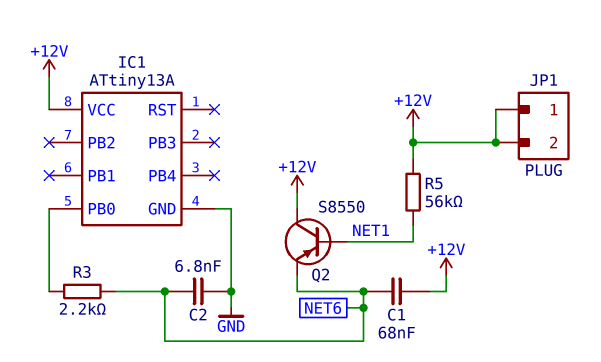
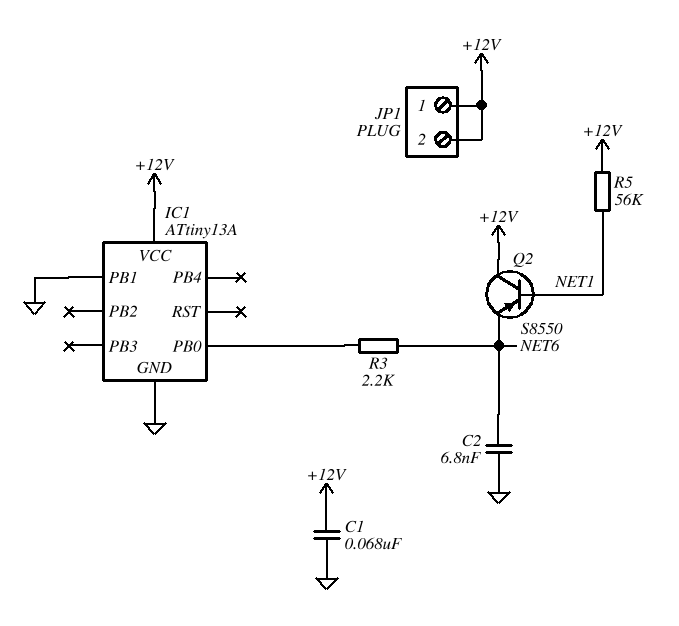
C1: 68nF (+12V, NET6) -> 68nF (+12V, GND)
IC1 pin PB1: none -> GND

